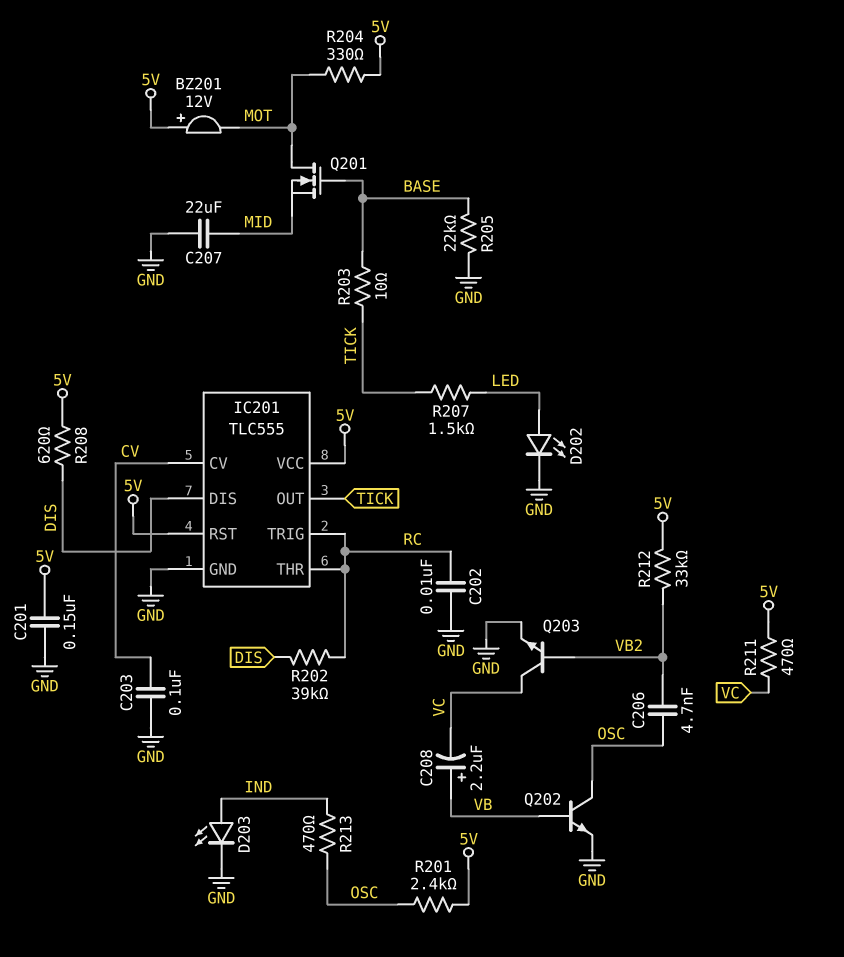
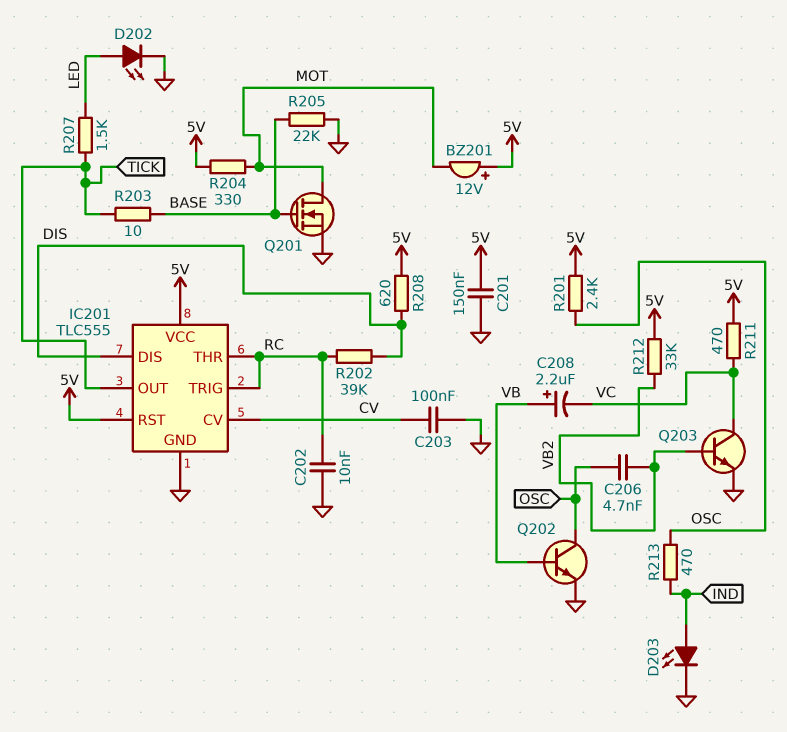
C207: 22uF (GND, MID) -> none
Q201: NMOS (G BASE, D MOT, S MID) -> NMOS (G BASE, D MOT, S GND)

